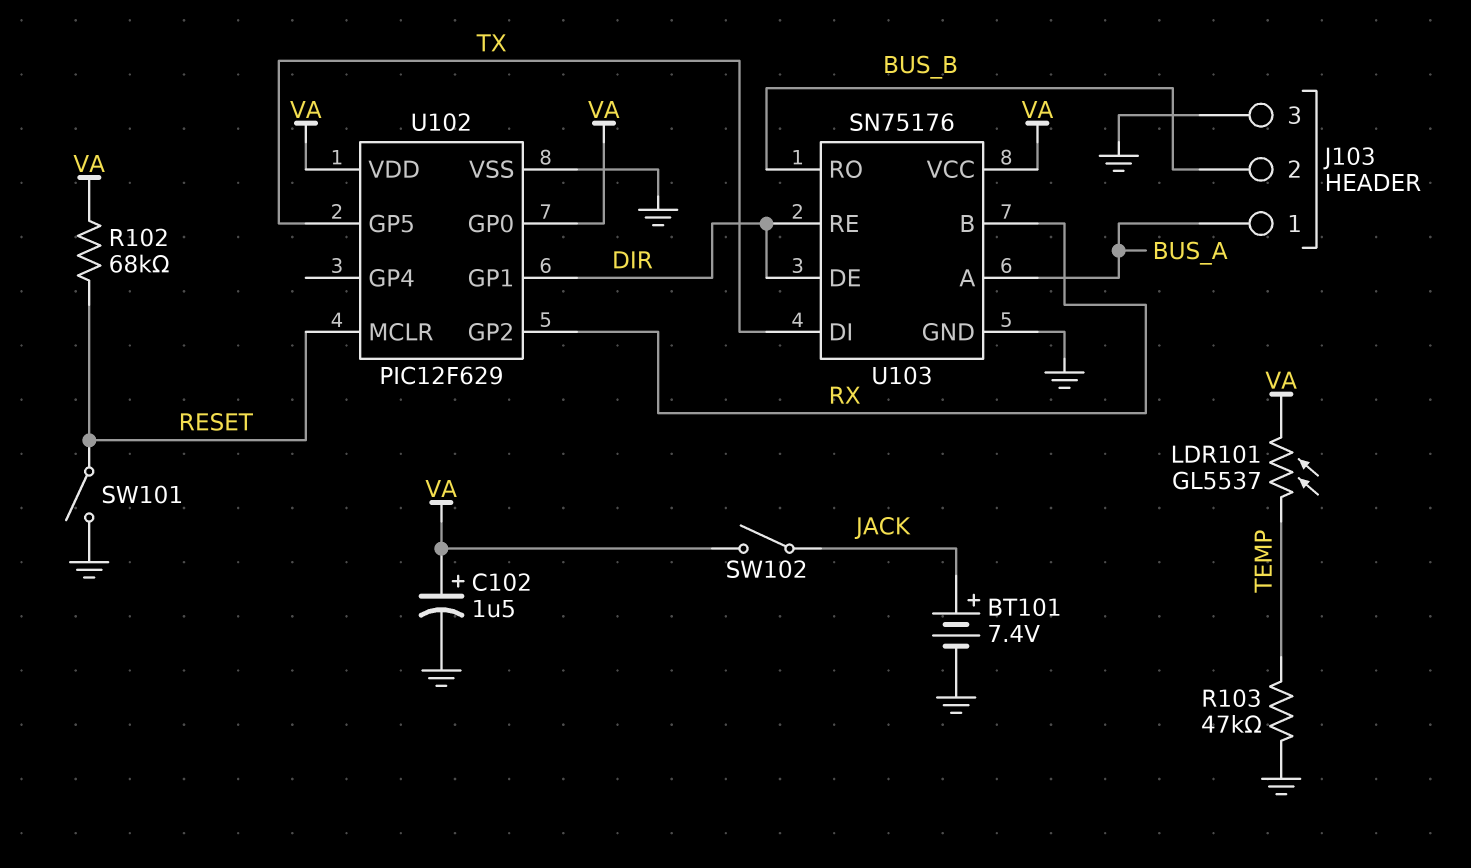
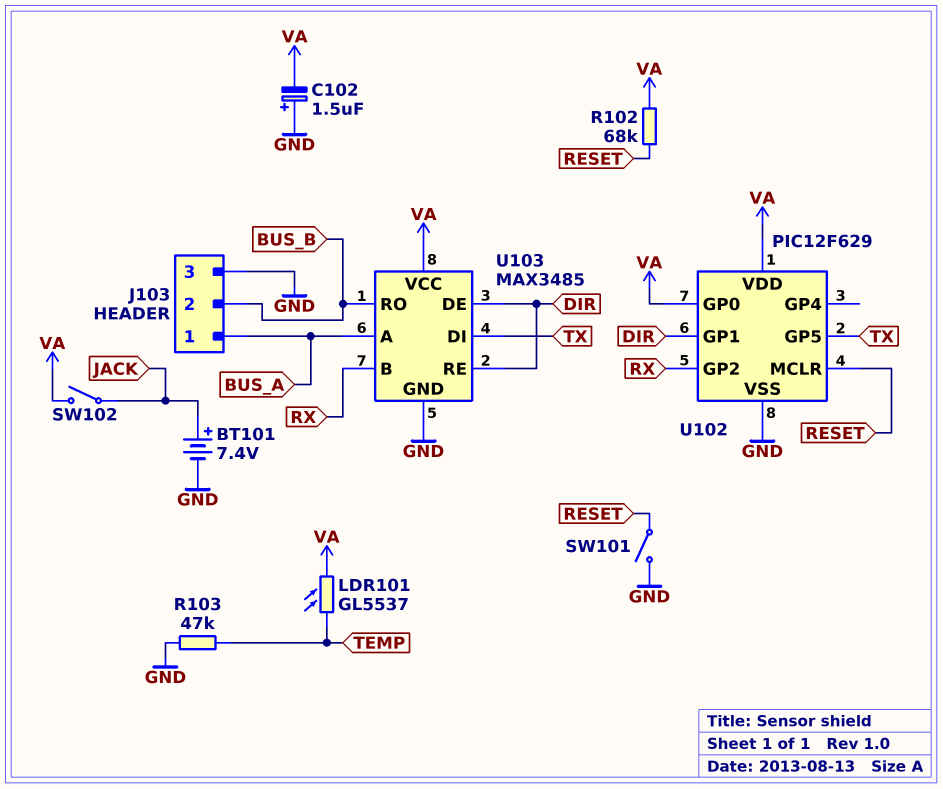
C102: 1.5uF (plus VA, minus GND) -> 1.5uF (plus GND, minus VA)
U103: SN75176 -> MAX3485

